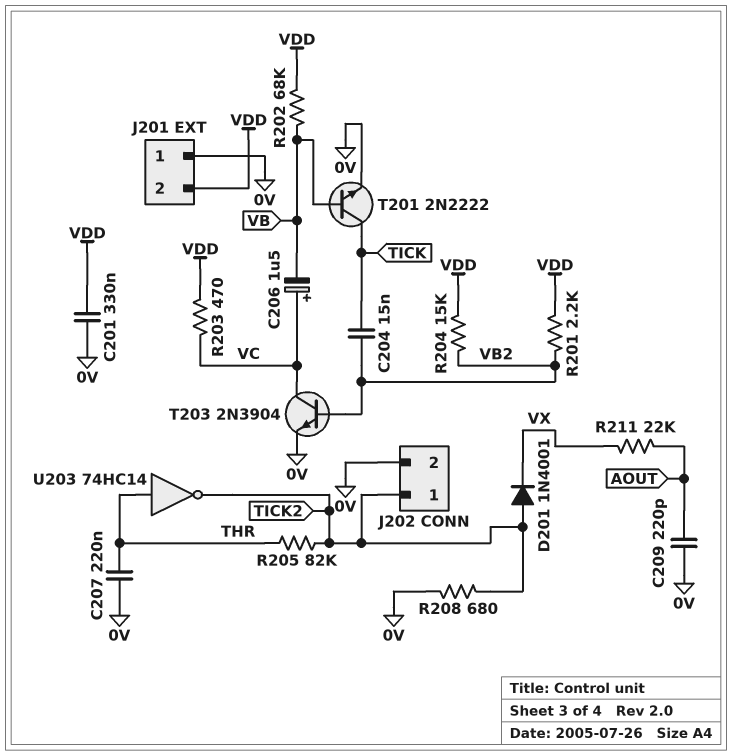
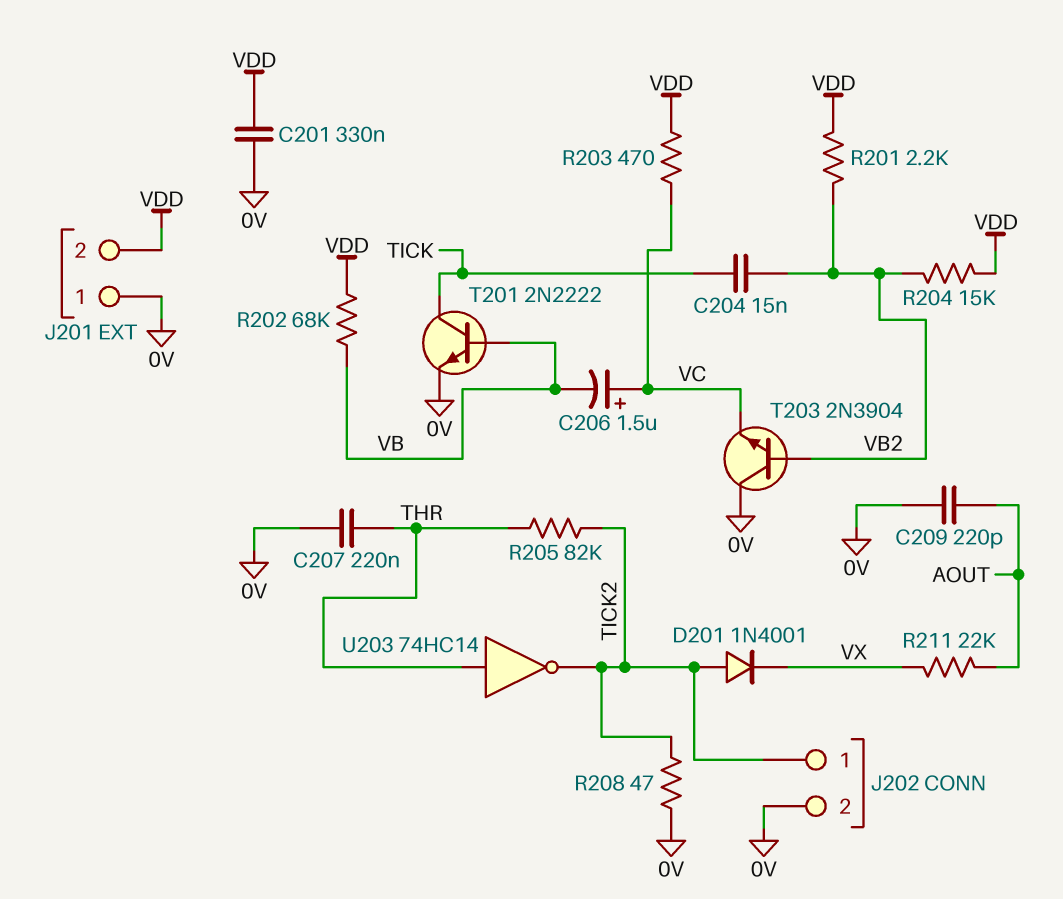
R208: 680 (0V, TICK2) -> 47 (0V, TICK2)
T203: NPN 2N3904 (B VB2, C VC, E 0V) -> NPN 2N3904 (B VB2, C 0V, E VC)

